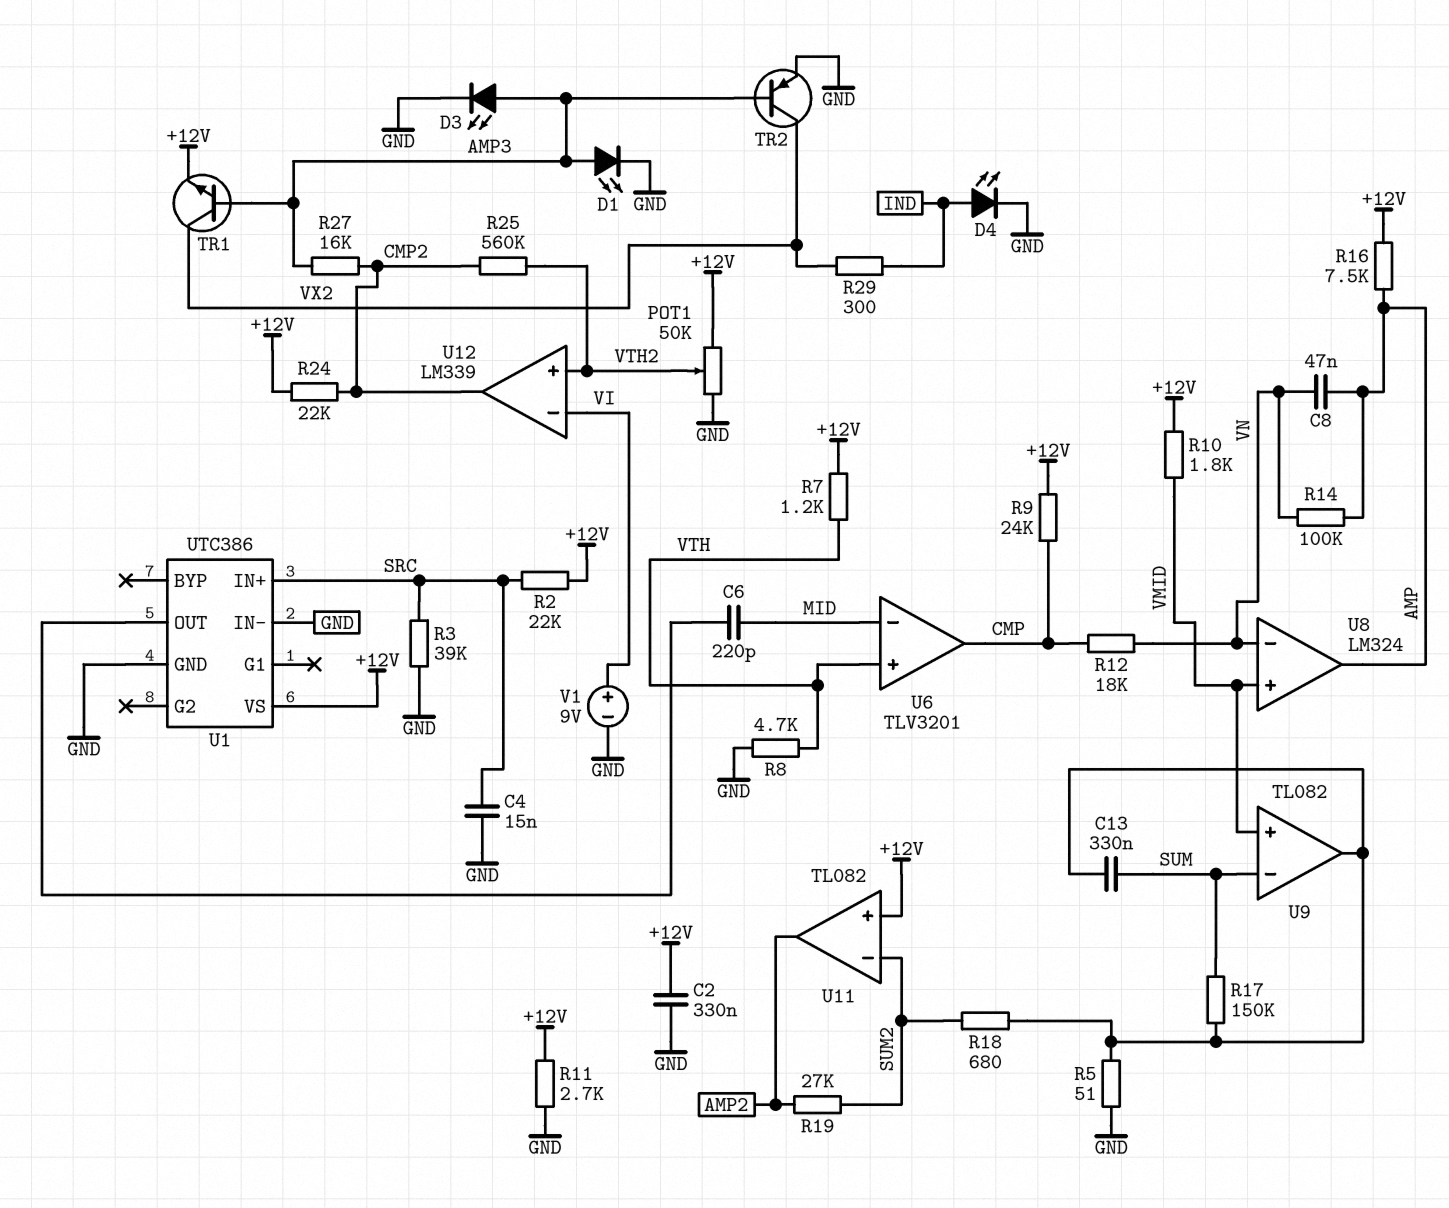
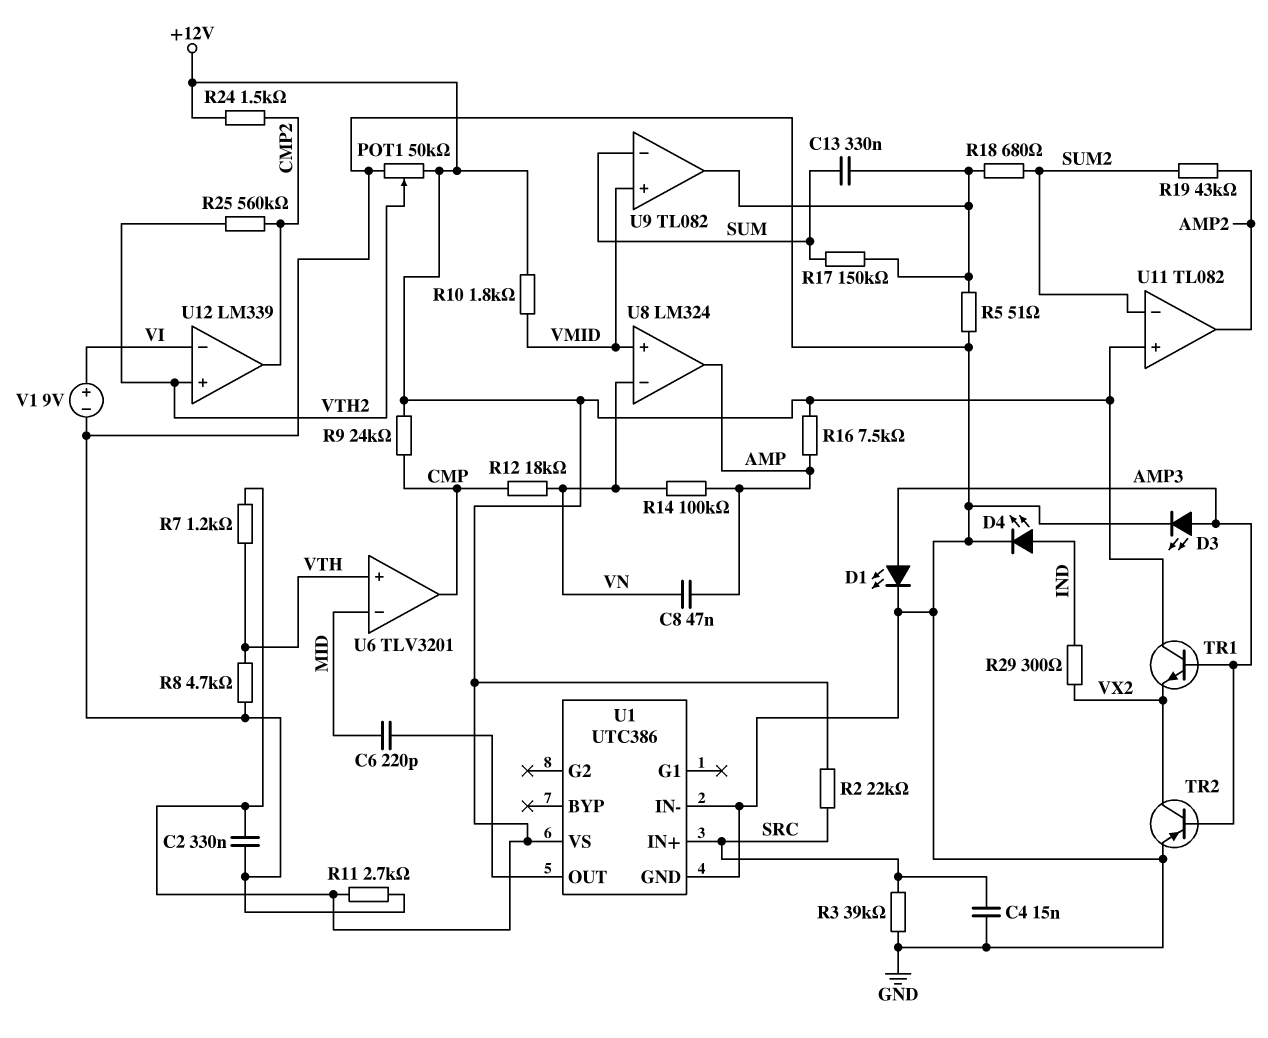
R19: 27k (AMP2, SUM2) -> 43k (AMP2, SUM2)
R24: 22k (+12V, CMP2) -> 1.5k (+12V, CMP2)
R27: 16k (AMP3, CMP2) -> none
TR1: NPN (B AMP3, C VX2, E +12V) -> NPN (B AMP3, C +12V, E VX2)

